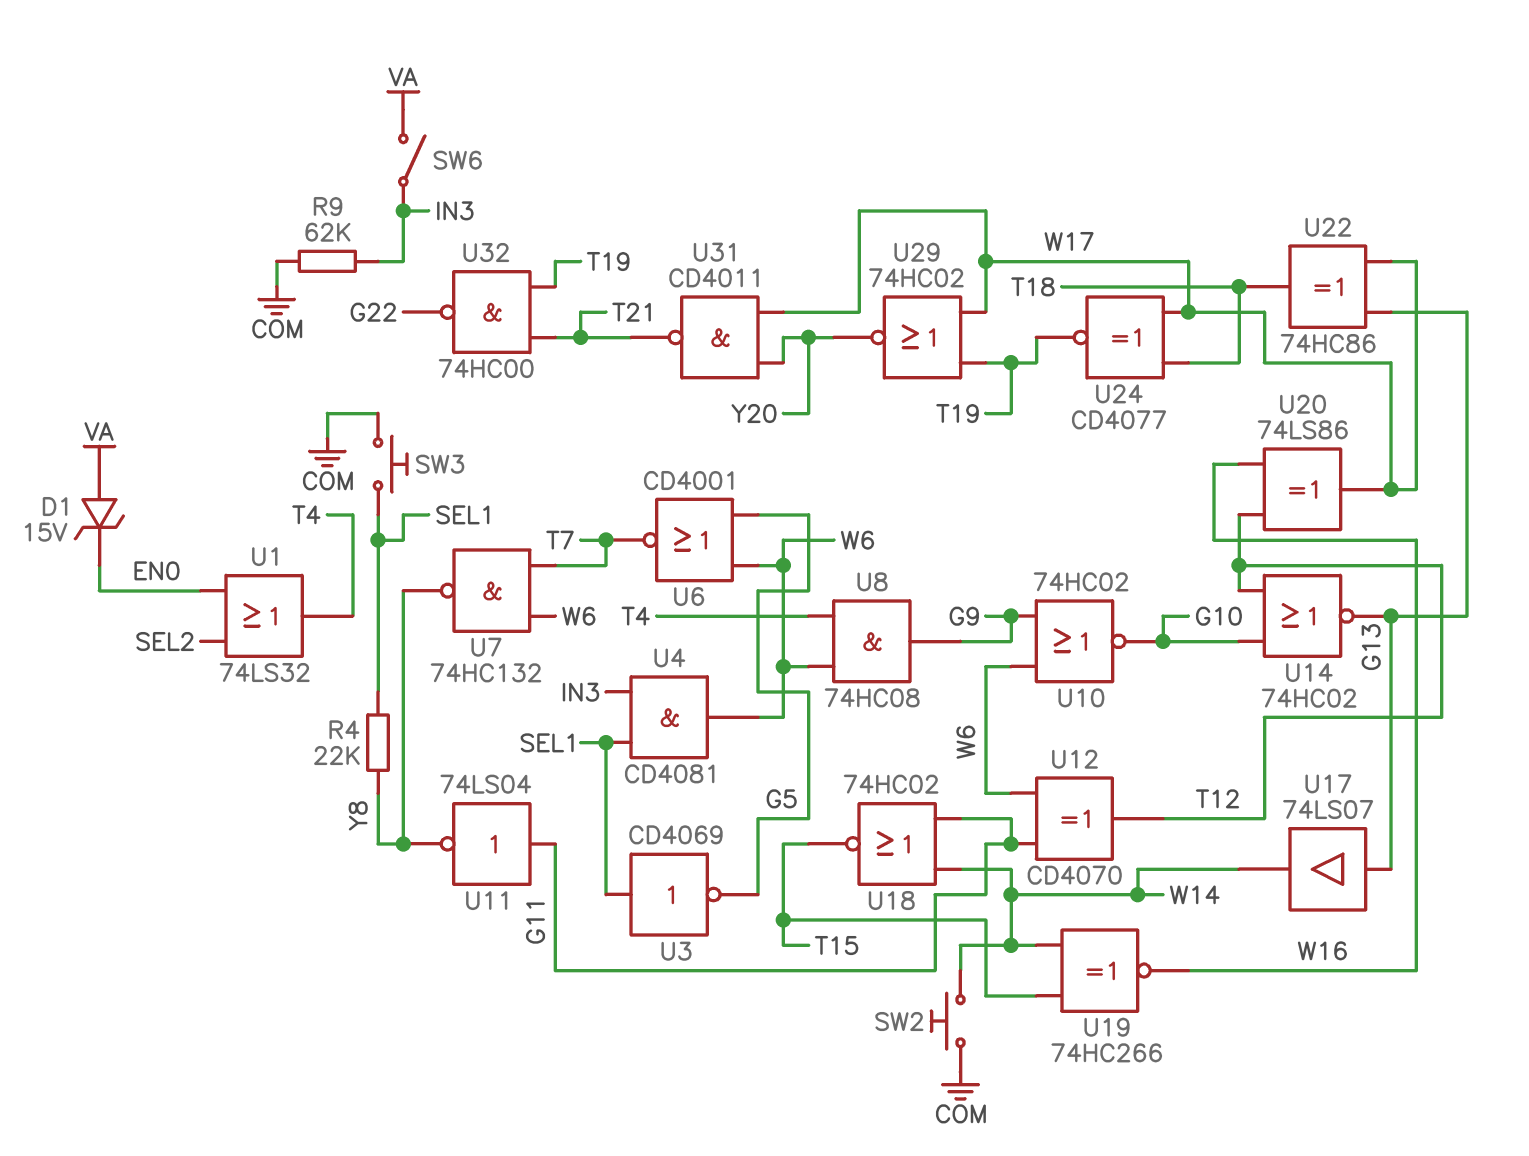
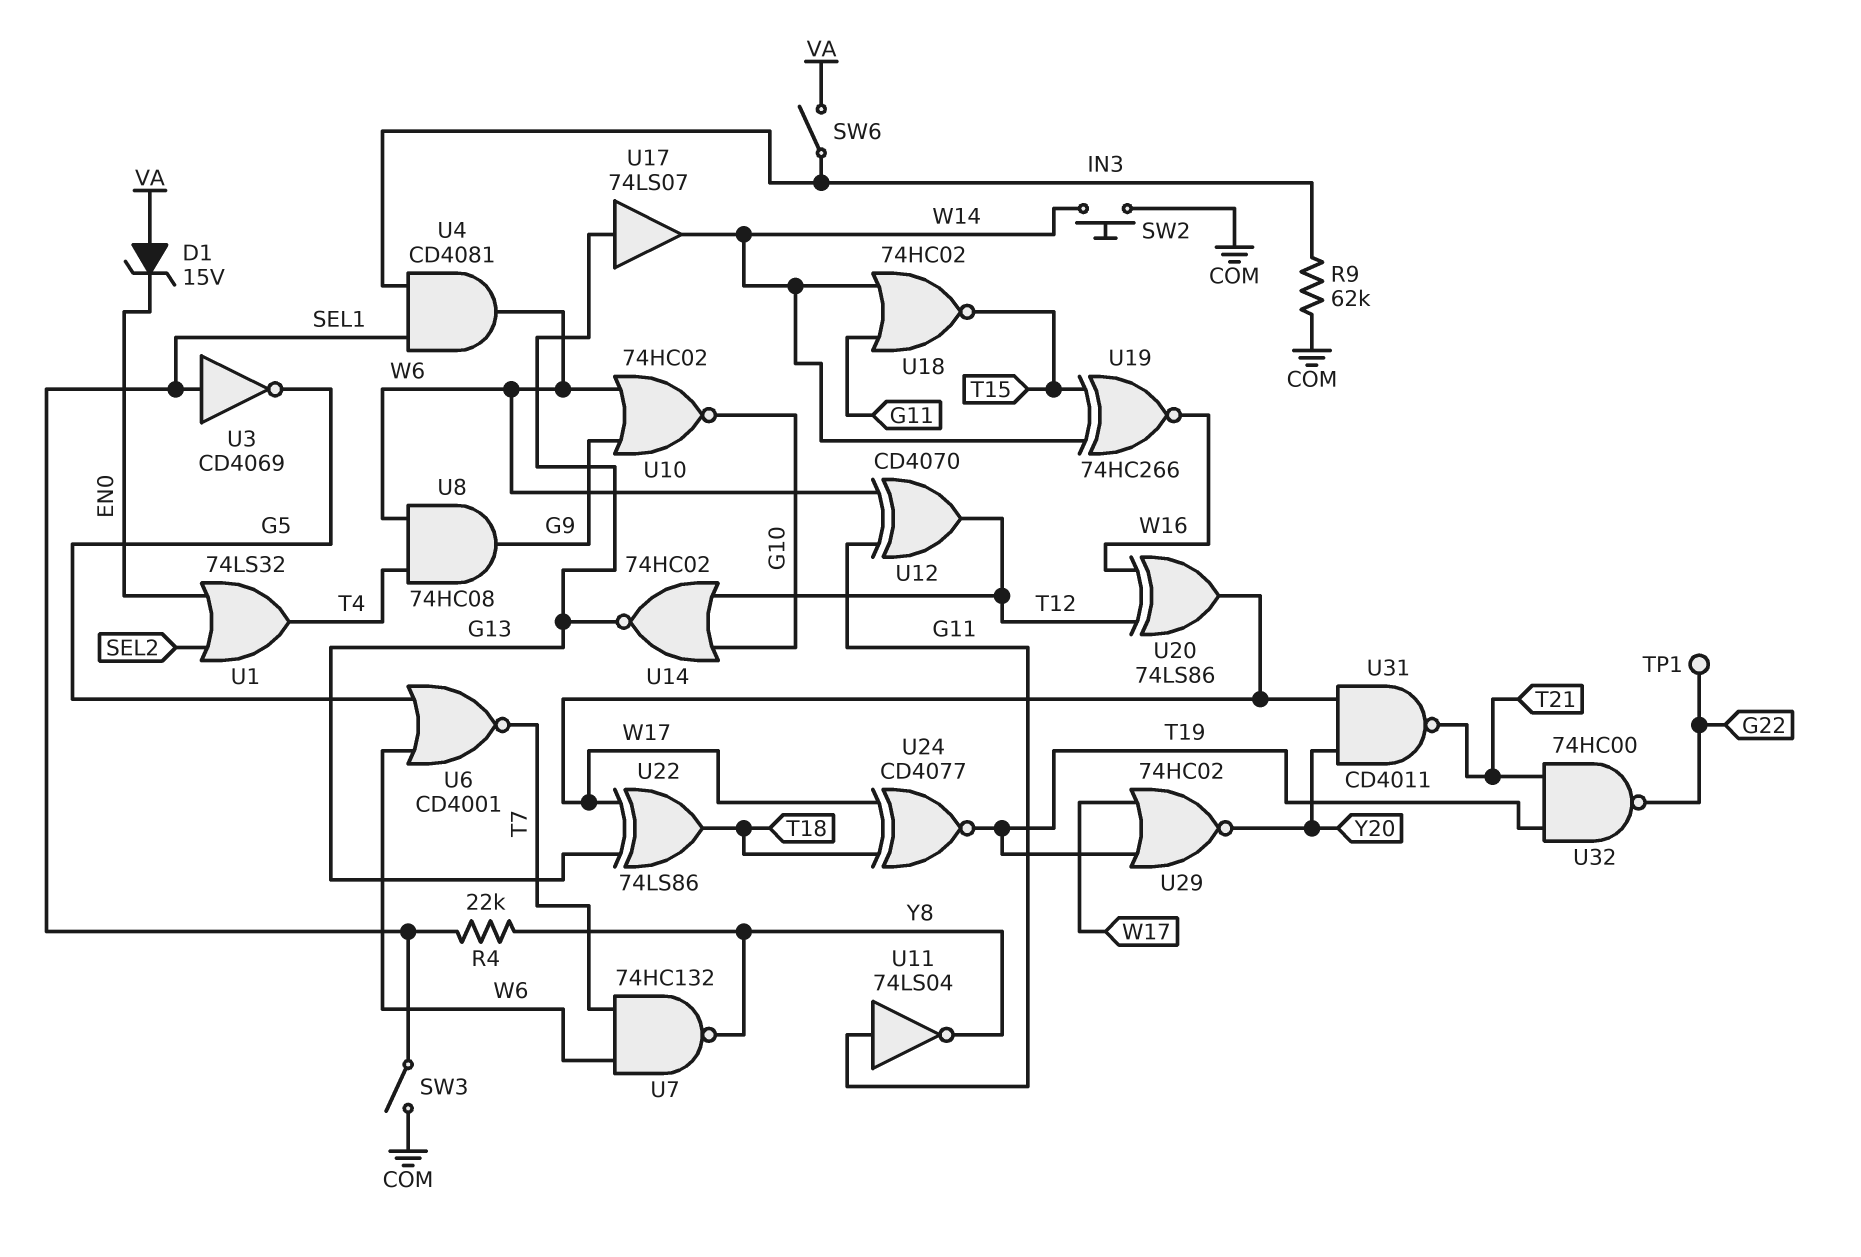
SW3: button (COM, SEL1) -> switch (COM, SEL1)
TP1: none -> test point (G22)
U22: XOR 74HC86 (in G13, in W17, out T18) -> XOR 74LS86 (in G13, in W17, out T18)

